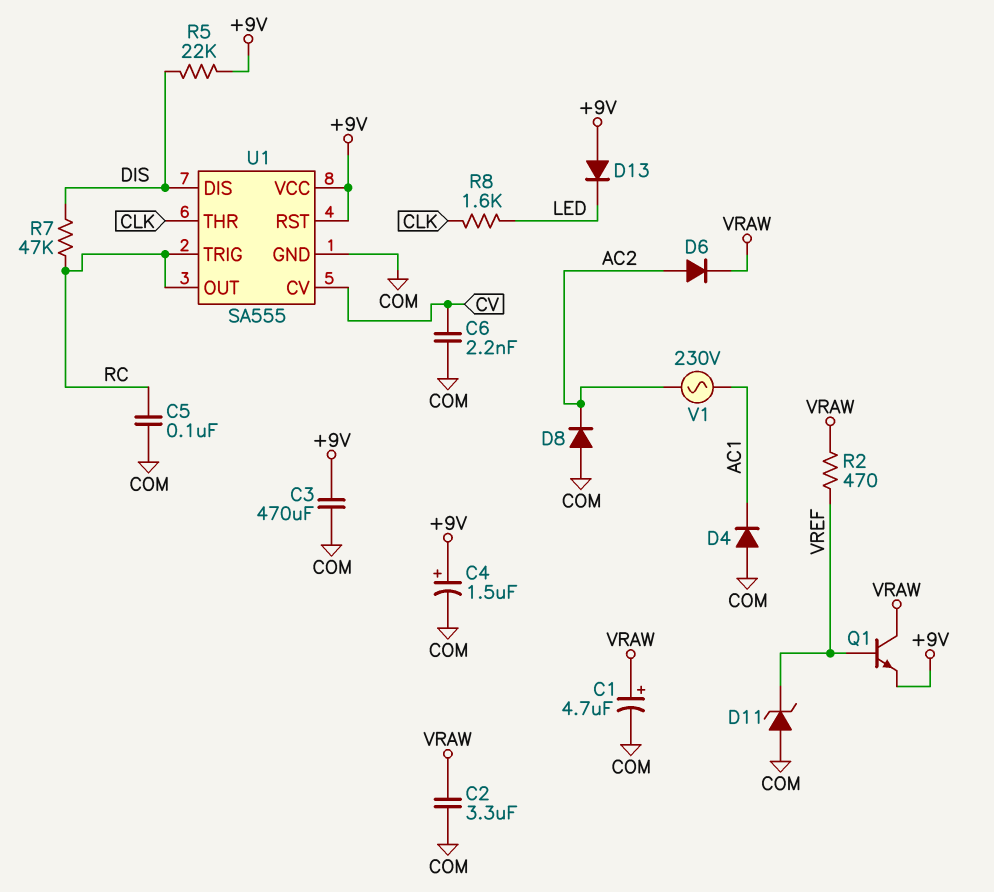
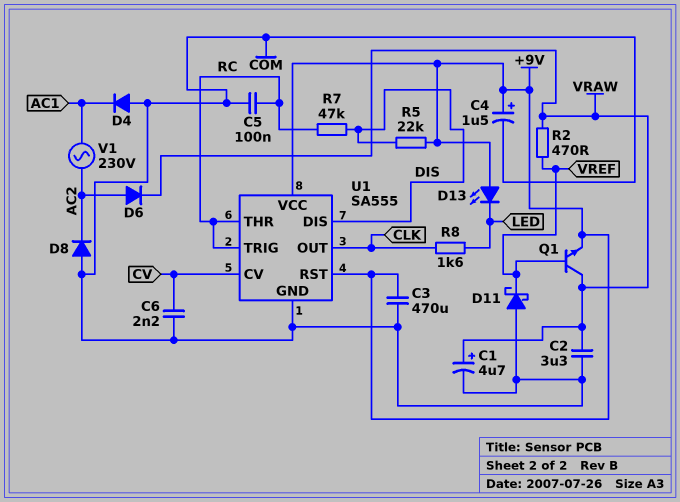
D11: zener (A COM, K VREF) -> schottky (A COM, K VREF)
D13: diode (A +9V, K LED) -> LED (A +9V, K LED)
U1 pin OUT: RC -> CLK
U1 pin THR: CLK -> RC

